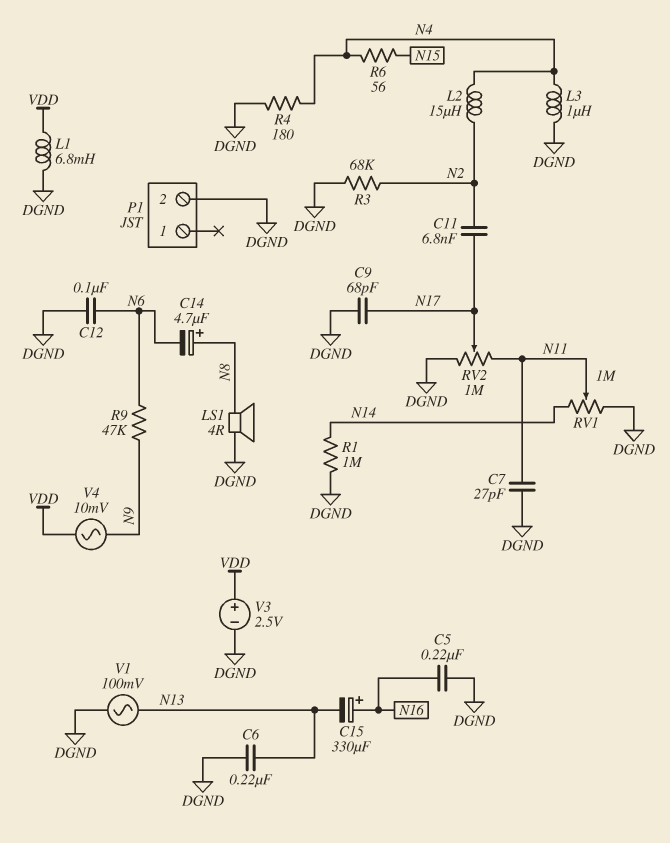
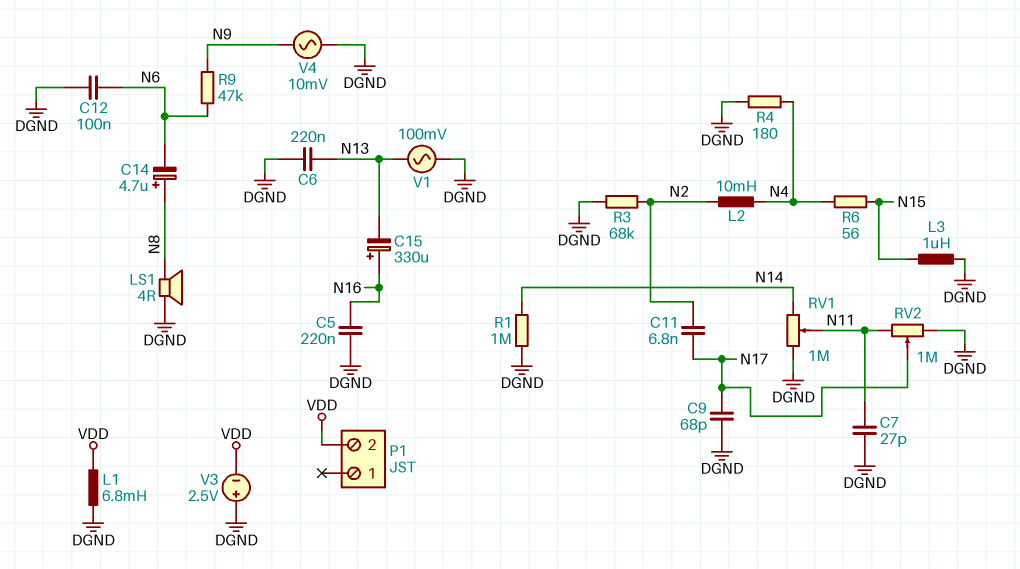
L2: 15uH (N2, N4) -> 10mH (N2, N4)
L3: 1uH (DGND, N4) -> 1uH (DGND, N15)
P1 pin 2: DGND -> VDD
V3: 2.5V (plus VDD, minus DGND) -> 2.5V (plus DGND, minus VDD)
V4: AC 10mV (N9, VDD) -> AC 10mV (DGND, N9)

